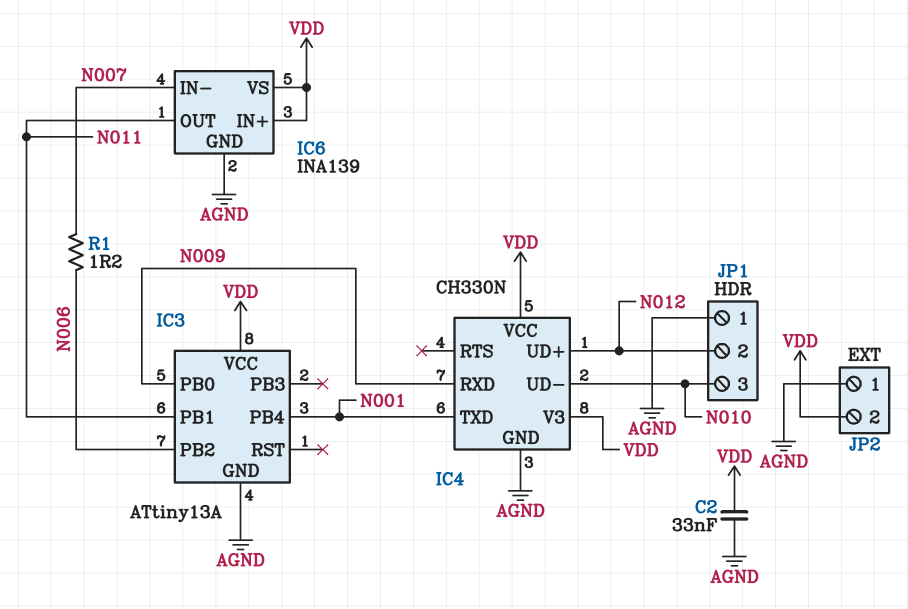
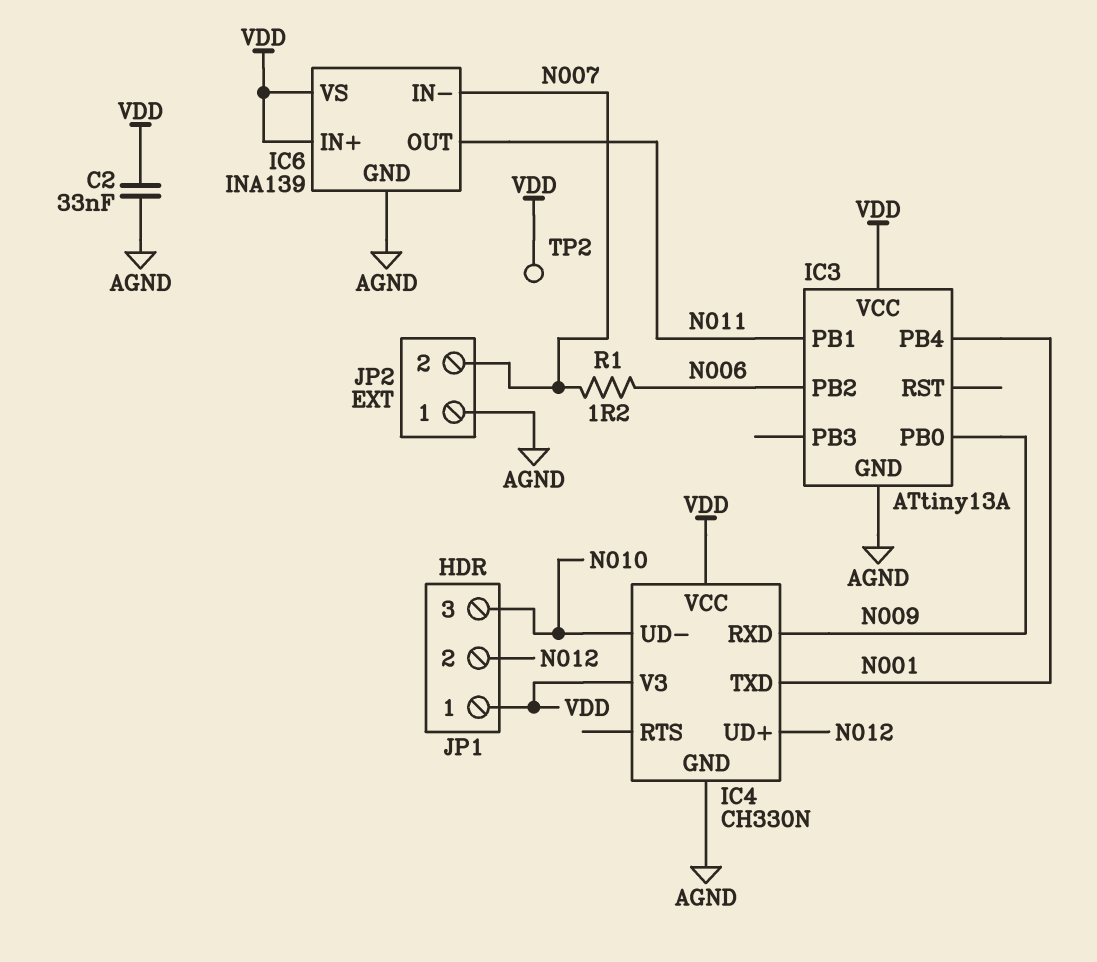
JP1 pin 1: AGND -> VDD
JP2 pin 2: VDD -> N007
TP2: none -> test point (VDD)

